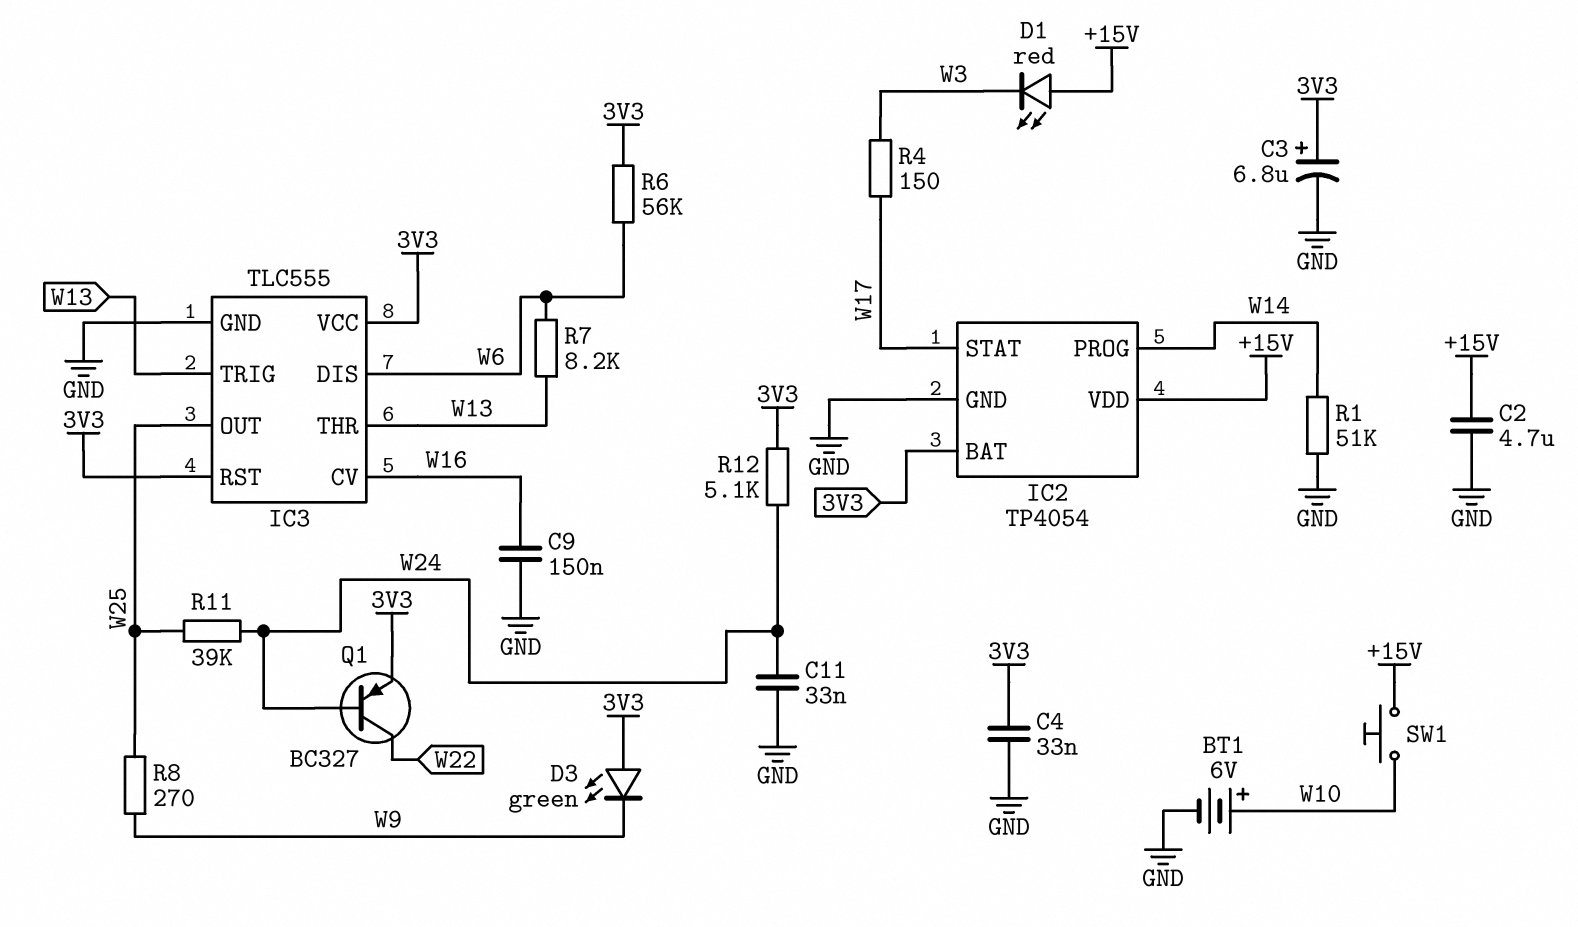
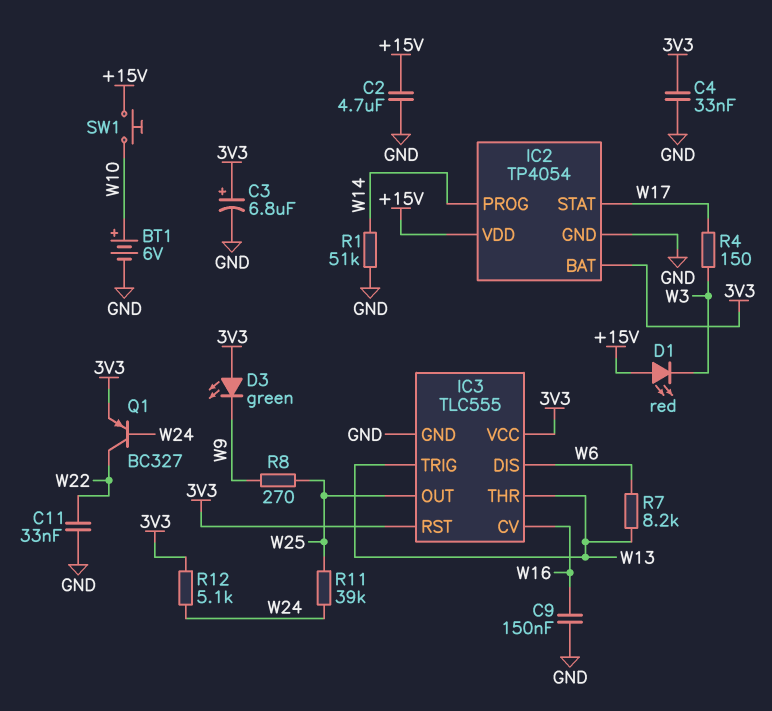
C11: 33nF (GND, W24) -> 33nF (GND, W22)
R6: 56k (3V3, W6) -> none

